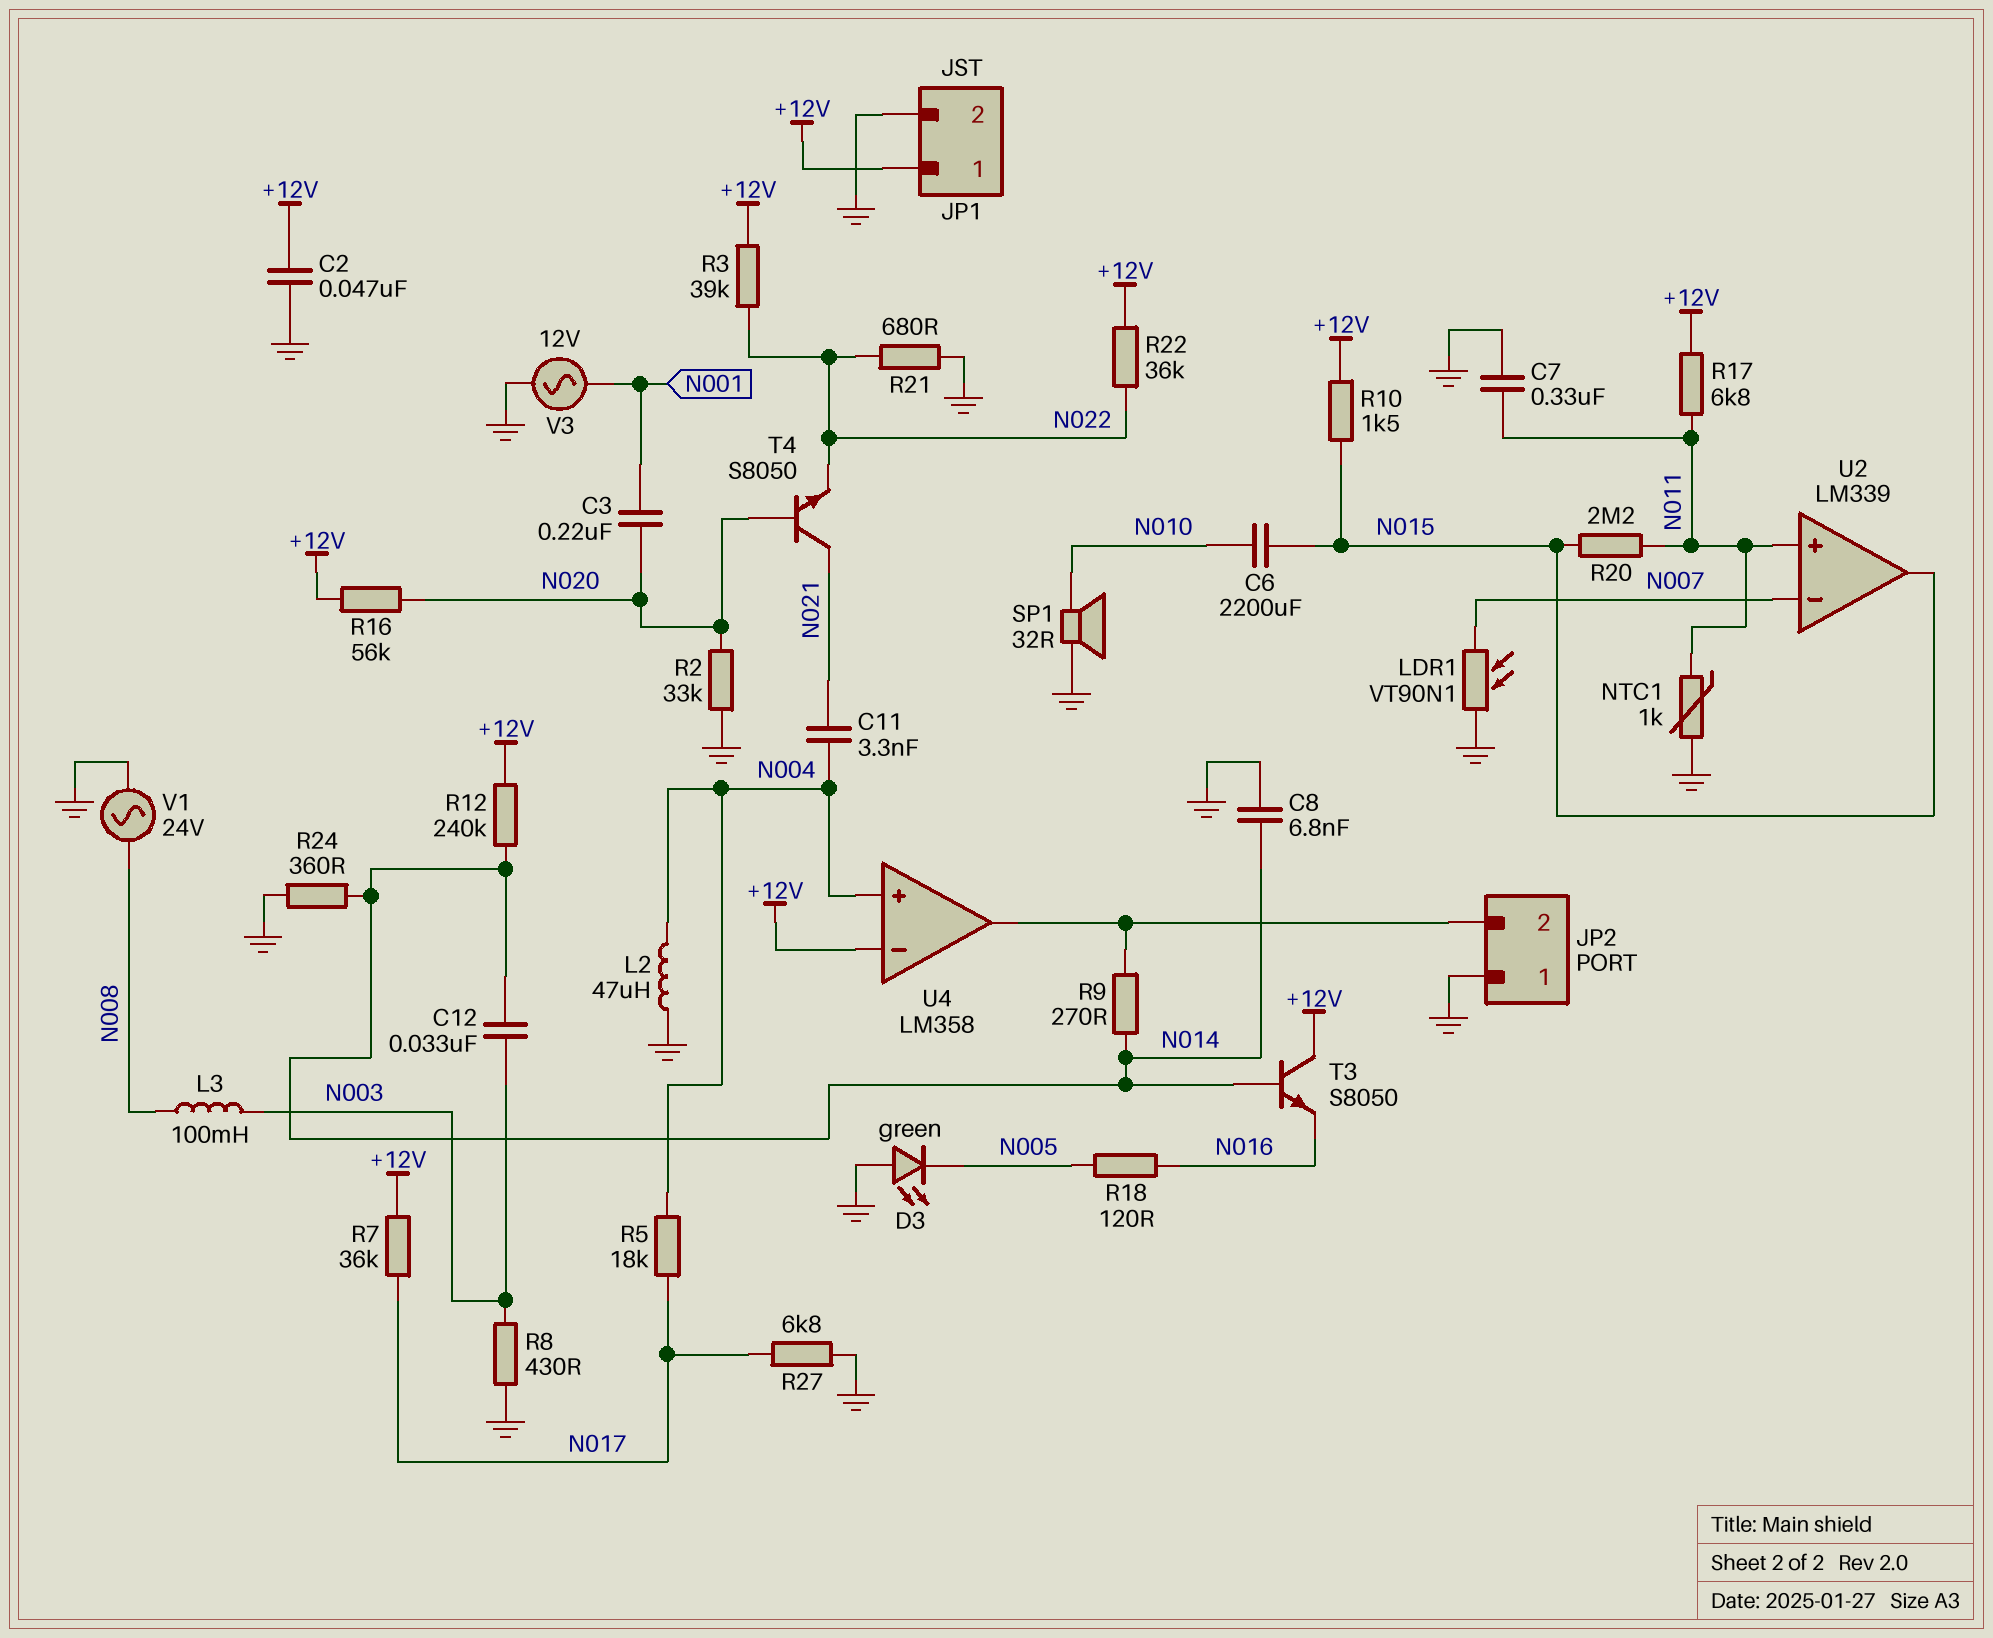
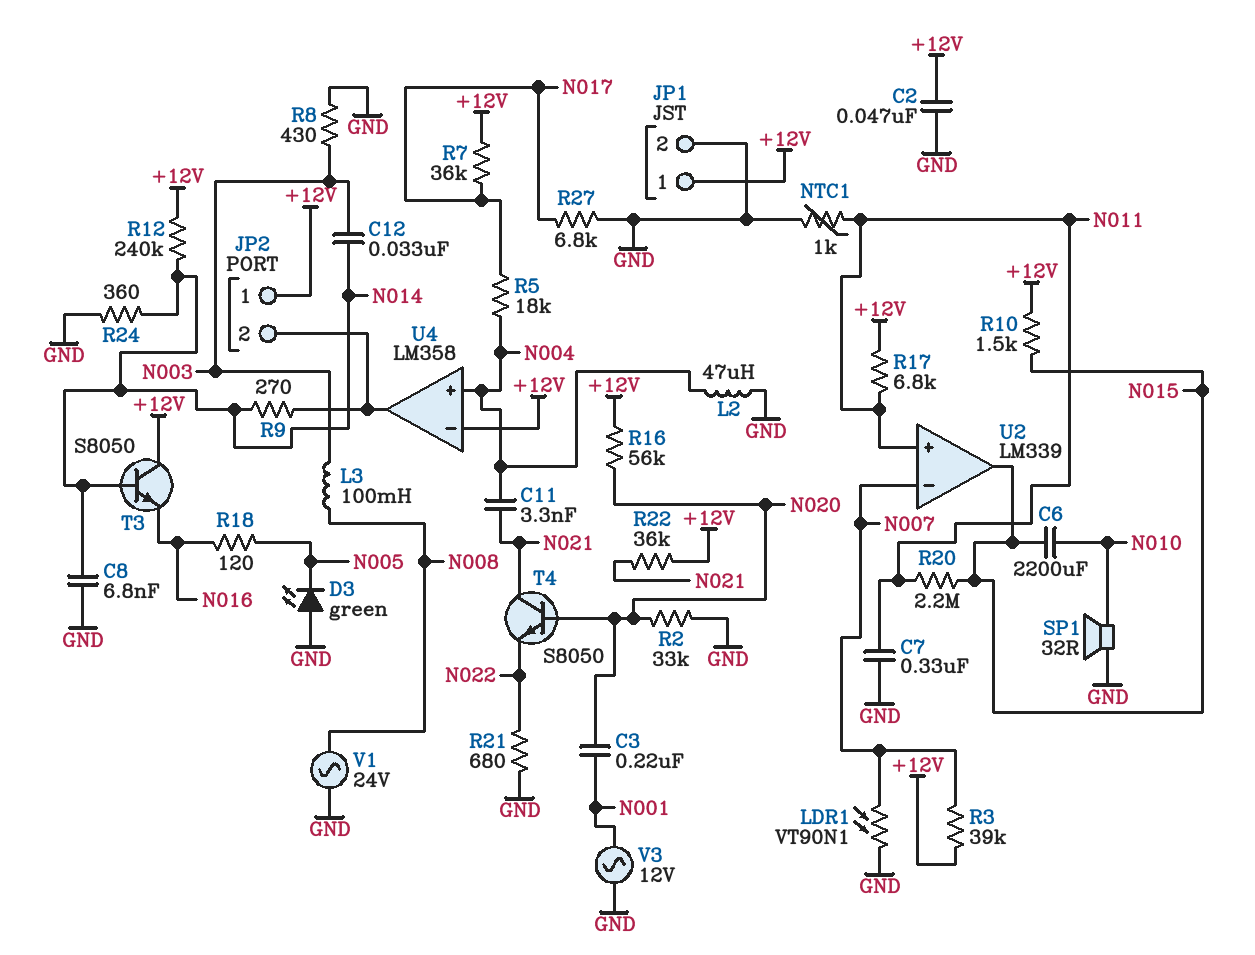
JP2 pin 1: GND -> +12V
R3: 39k (+12V, N022) -> 39k (+12V, N007)
R22: 36k (+12V, N022) -> 36k (+12V, N021)

